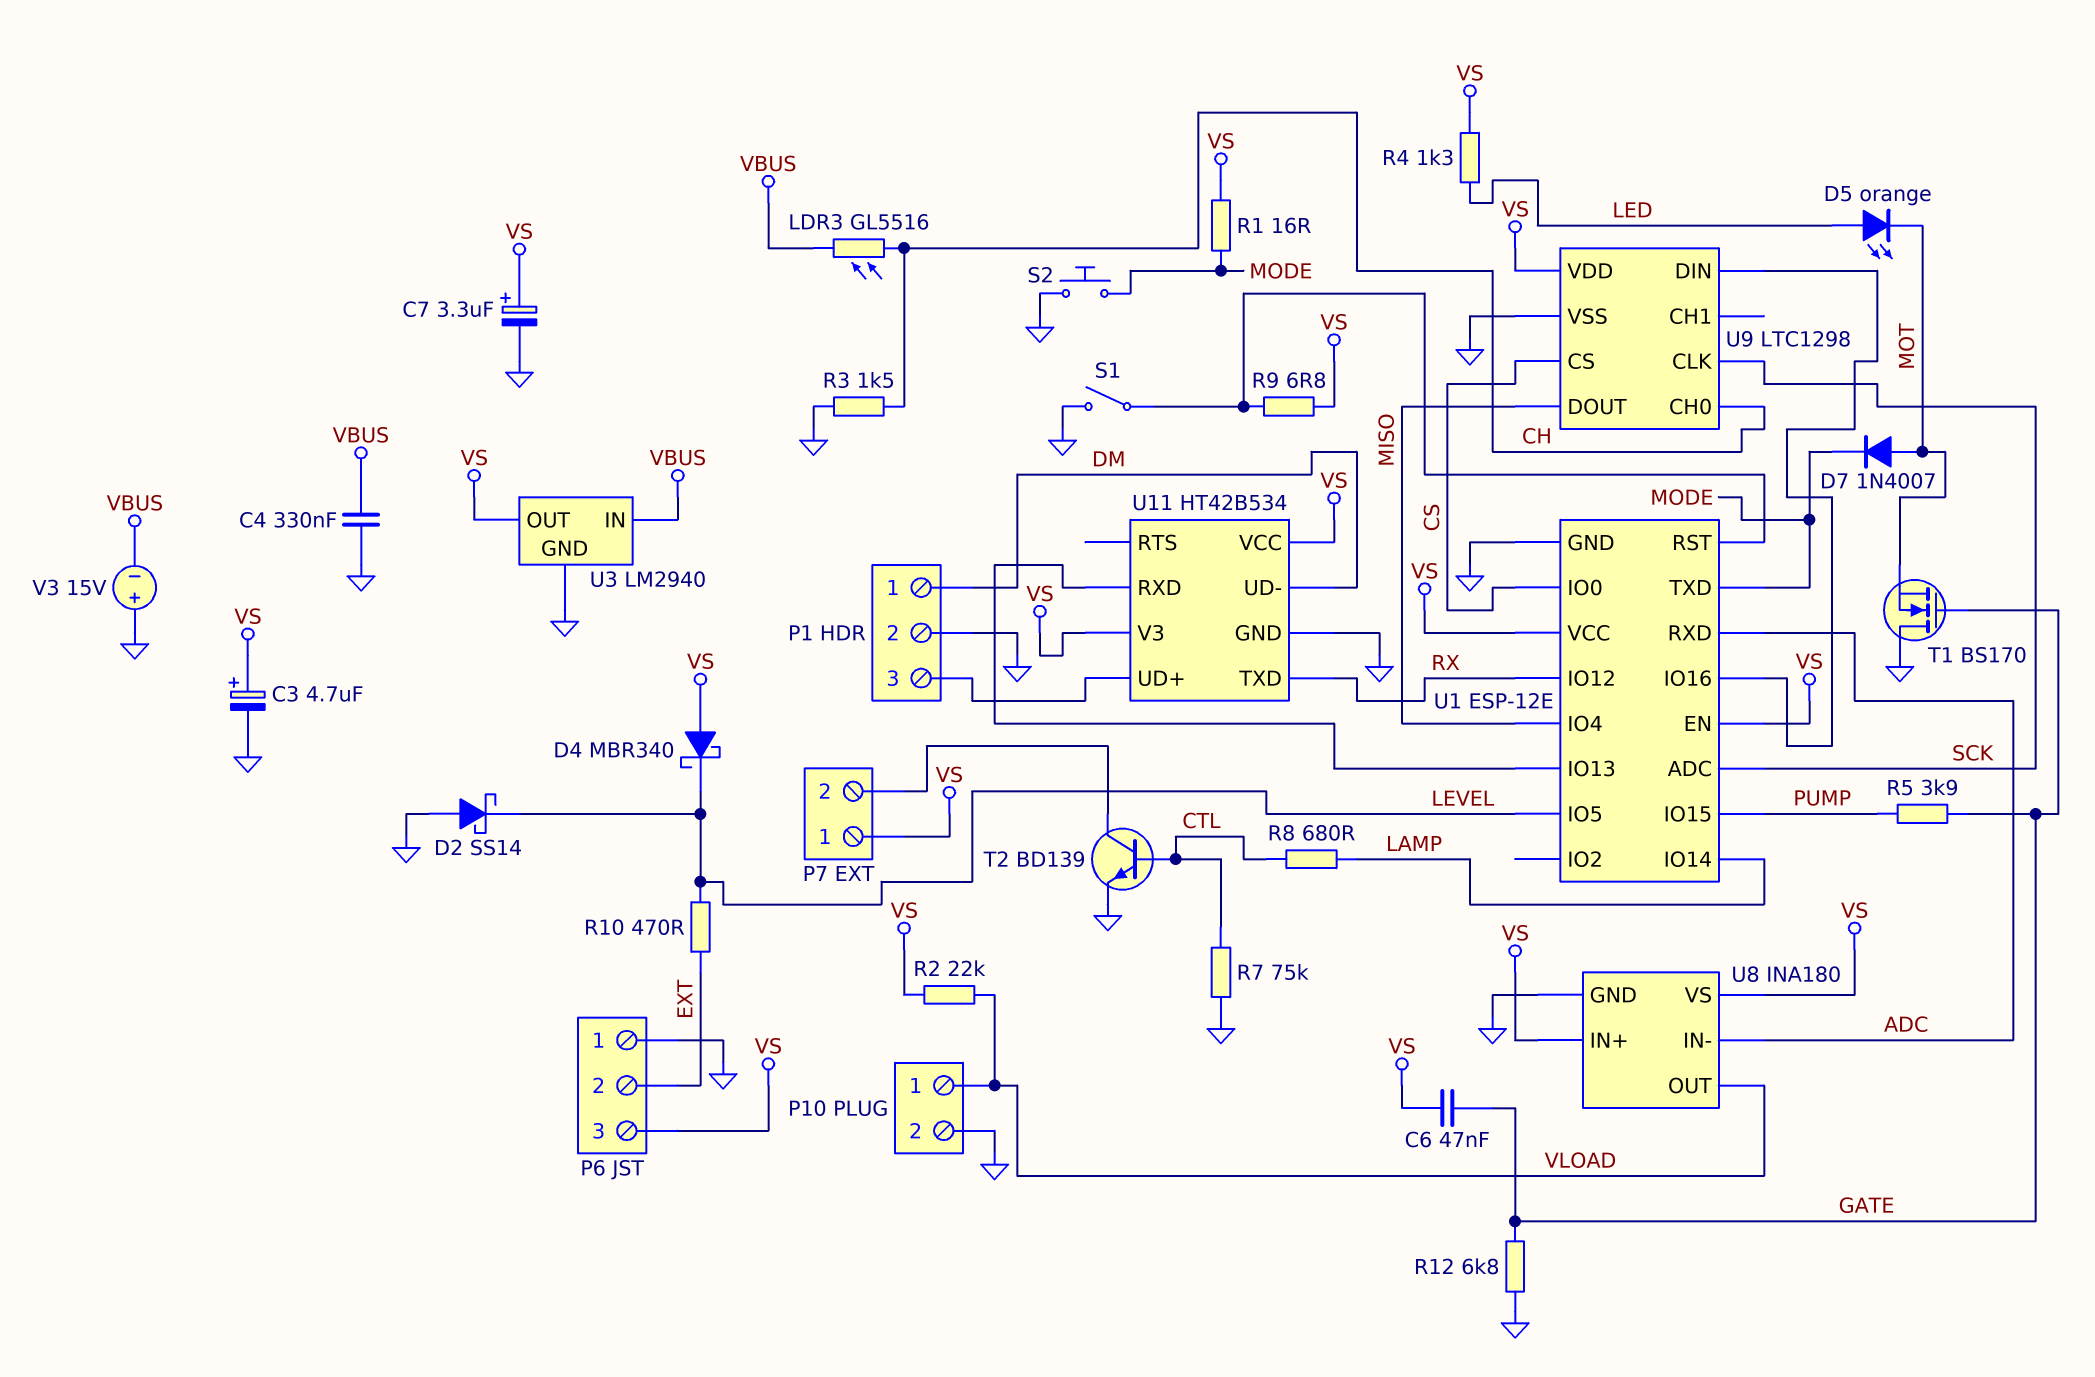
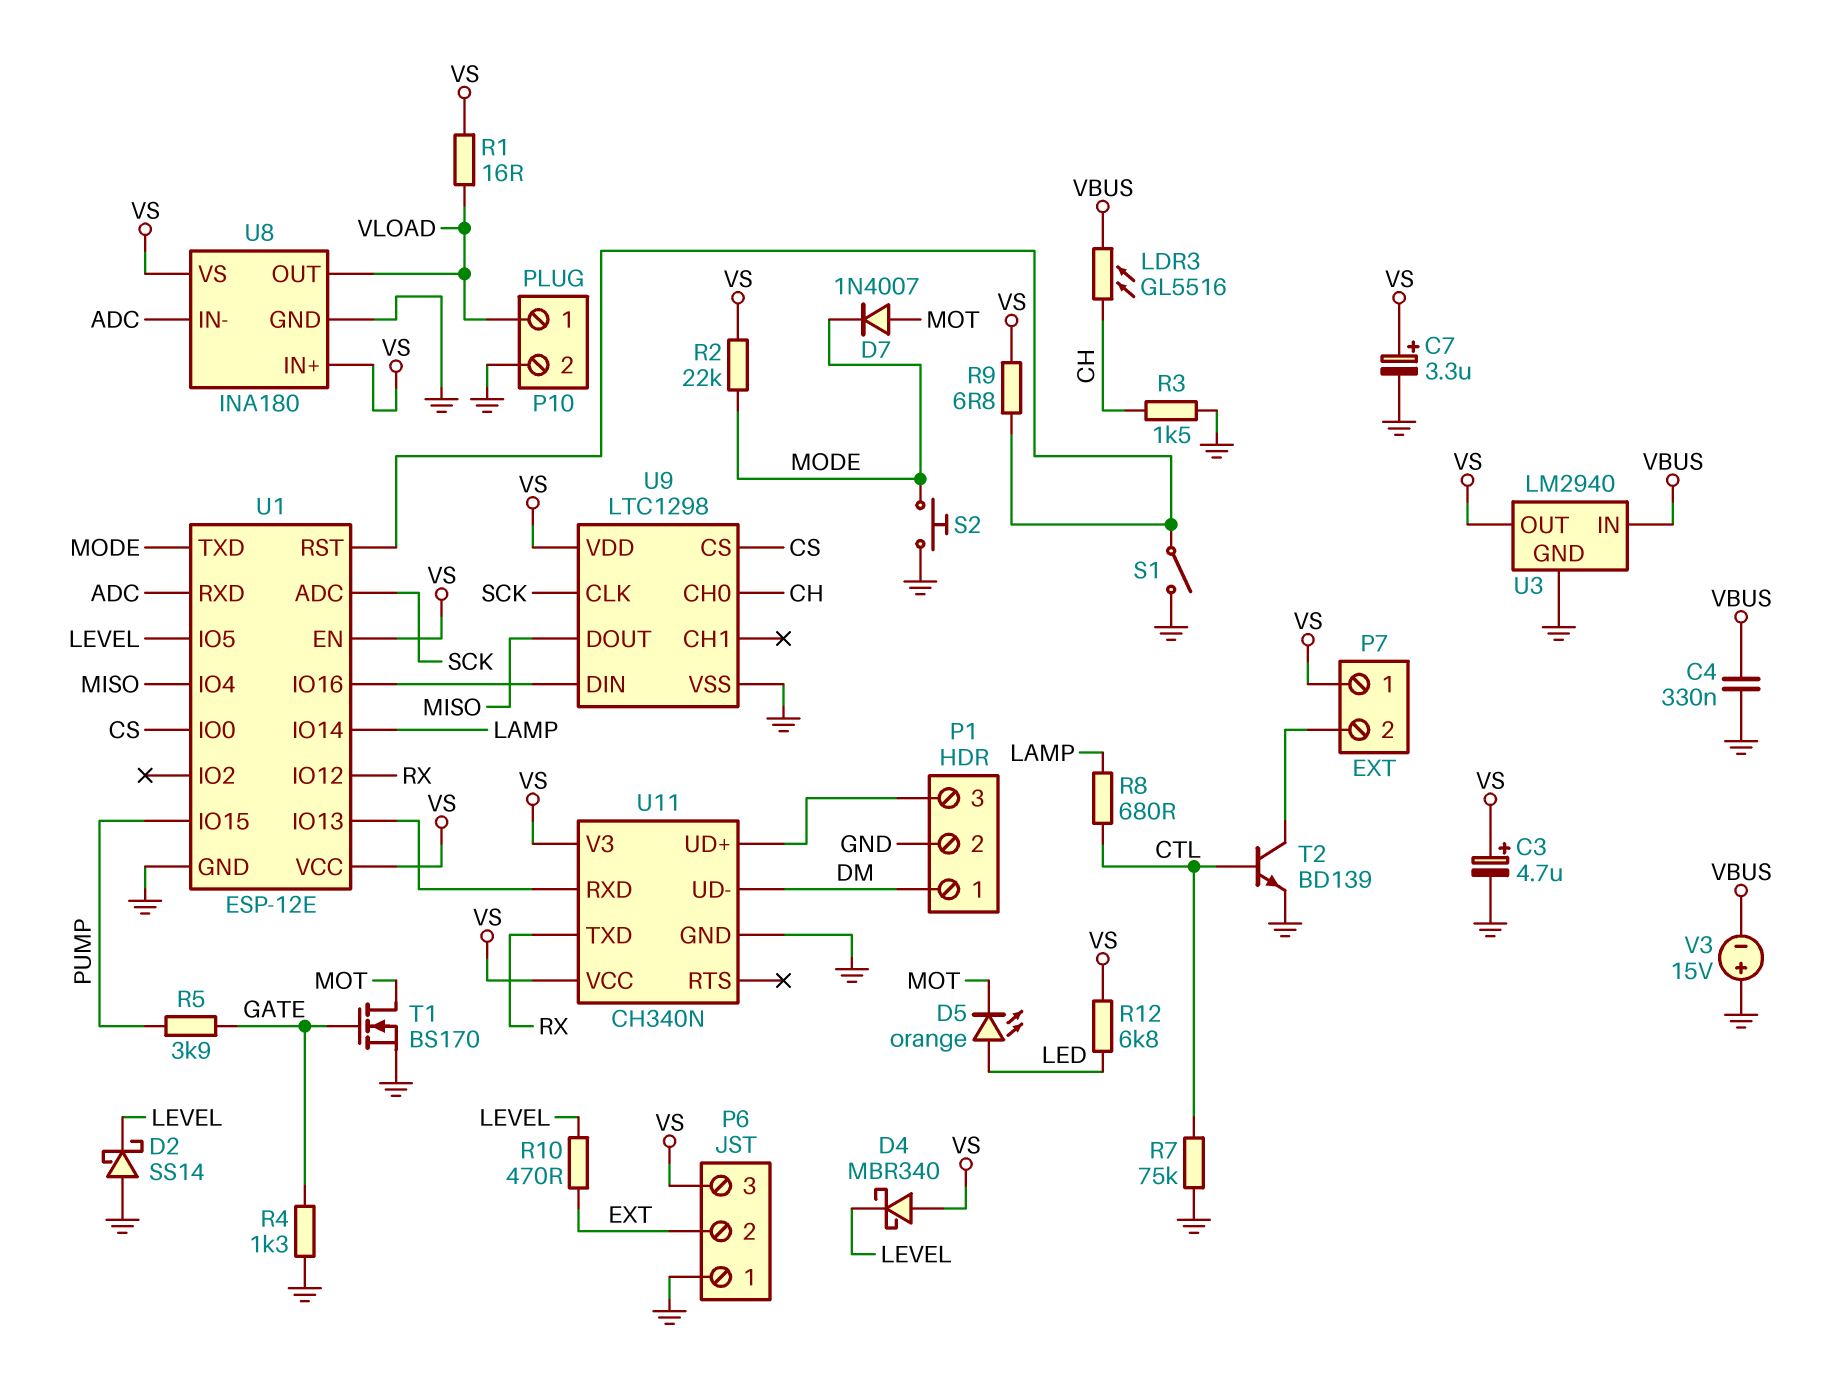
C6: 47nF (GATE, VS) -> none
R1: 16 (MODE, VS) -> 16 (VLOAD, VS)
R2: 22k (VLOAD, VS) -> 22k (MODE, VS)
R4: 1.3k (LED, VS) -> 1.3k (GATE, GND)
R12: 6.8k (GATE, GND) -> 6.8k (LED, VS)
T1: NMOS BS170 (G GATE, D GND, S MOT) -> NMOS BS170 (G GATE, D MOT, S GND)
U11: HT42B534 -> CH340N

